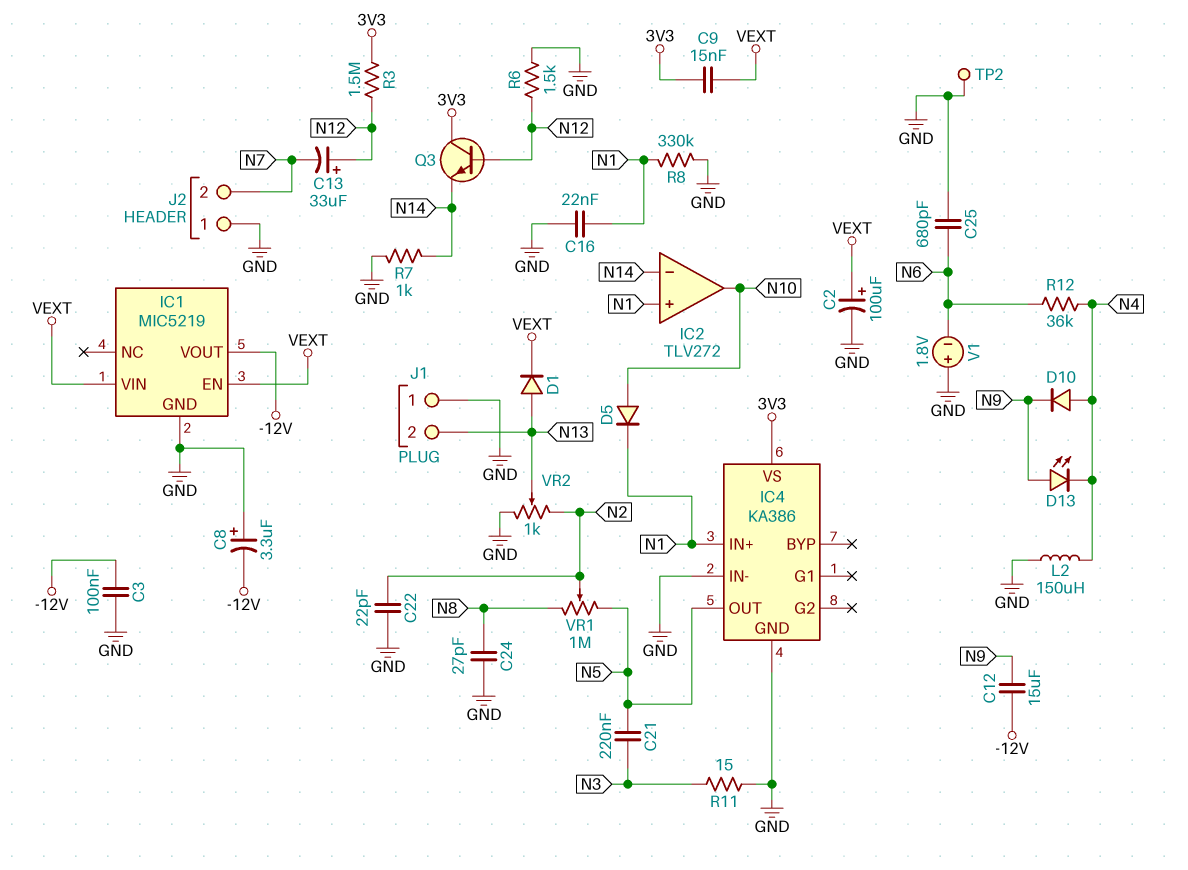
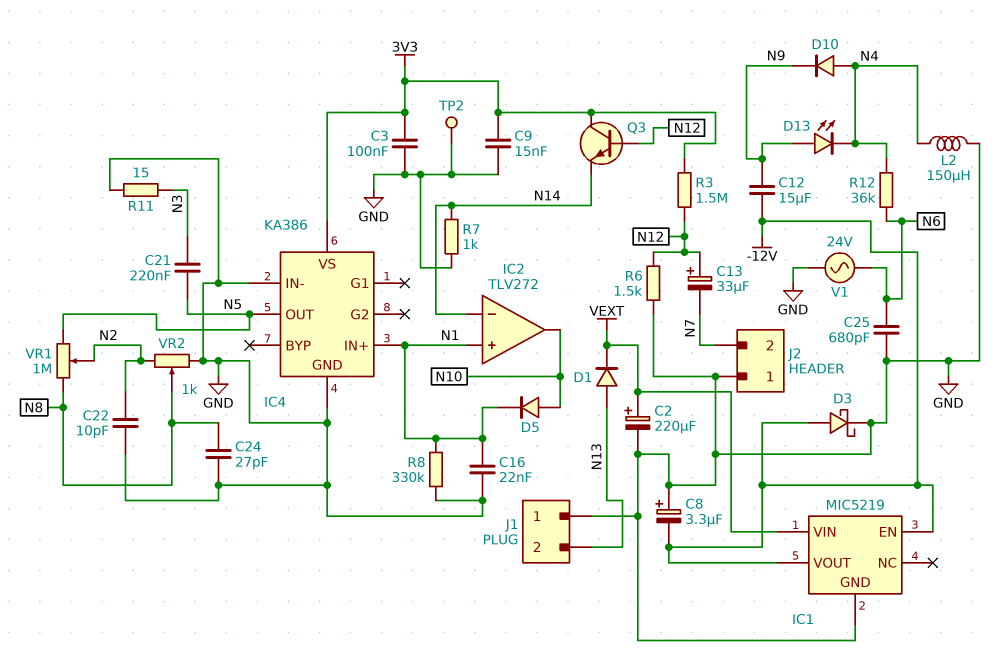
C2: 100uF (plus VEXT, minus GND) -> 220uF (plus VEXT, minus GND)
C3: 100nF (-12V, GND) -> 100nF (3V3, GND)
C9: 15nF (3V3, VEXT) -> 15nF (3V3, GND)
C22: 22pF (GND, N2) -> 10pF (GND, N2)
D3: none -> schottky (A -12V, K GND)
IC1 pin EN: VEXT -> -12V
V1: 1.8V (plus GND, minus N6) -> AC 24V (GND, N6)
VR2: 1k (GND, N2, wiper N13) -> 1k (GND, N2, wiper N8)

